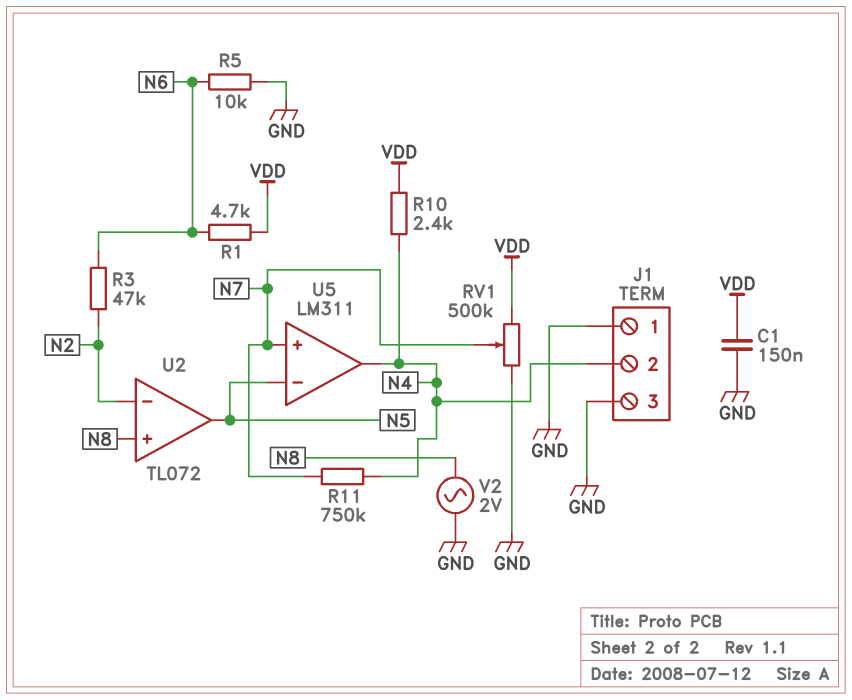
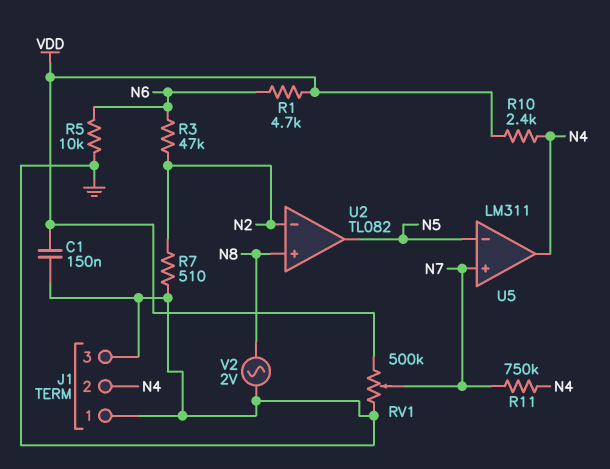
R7: none -> 510 (GND, N2)
U2: TL072 -> TL082

